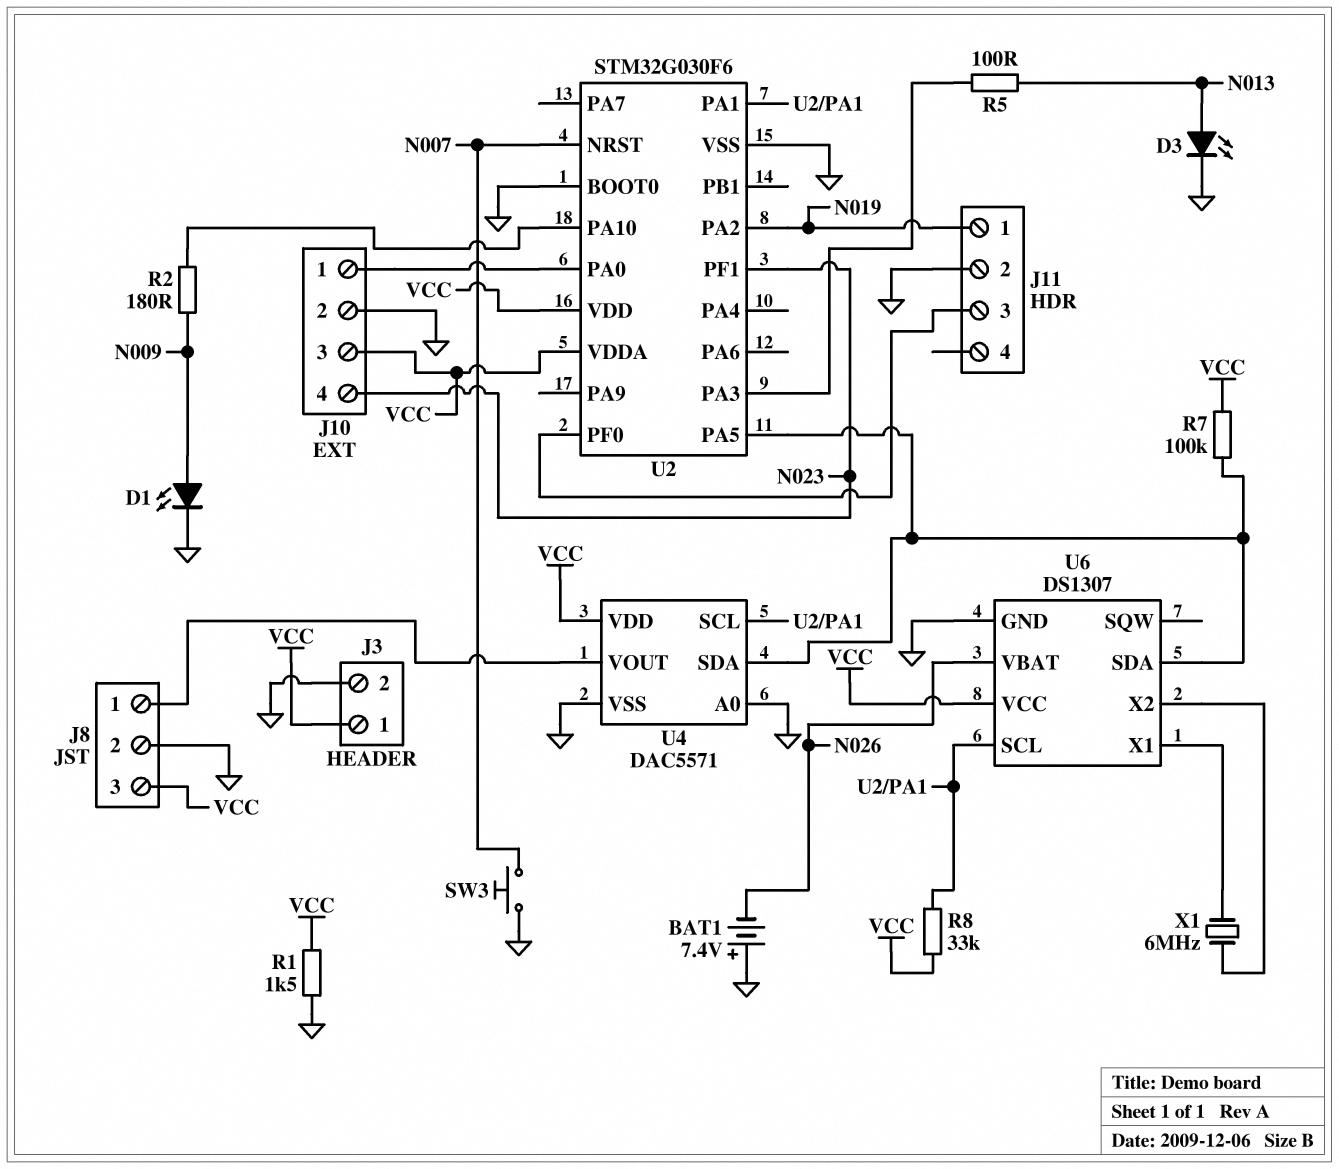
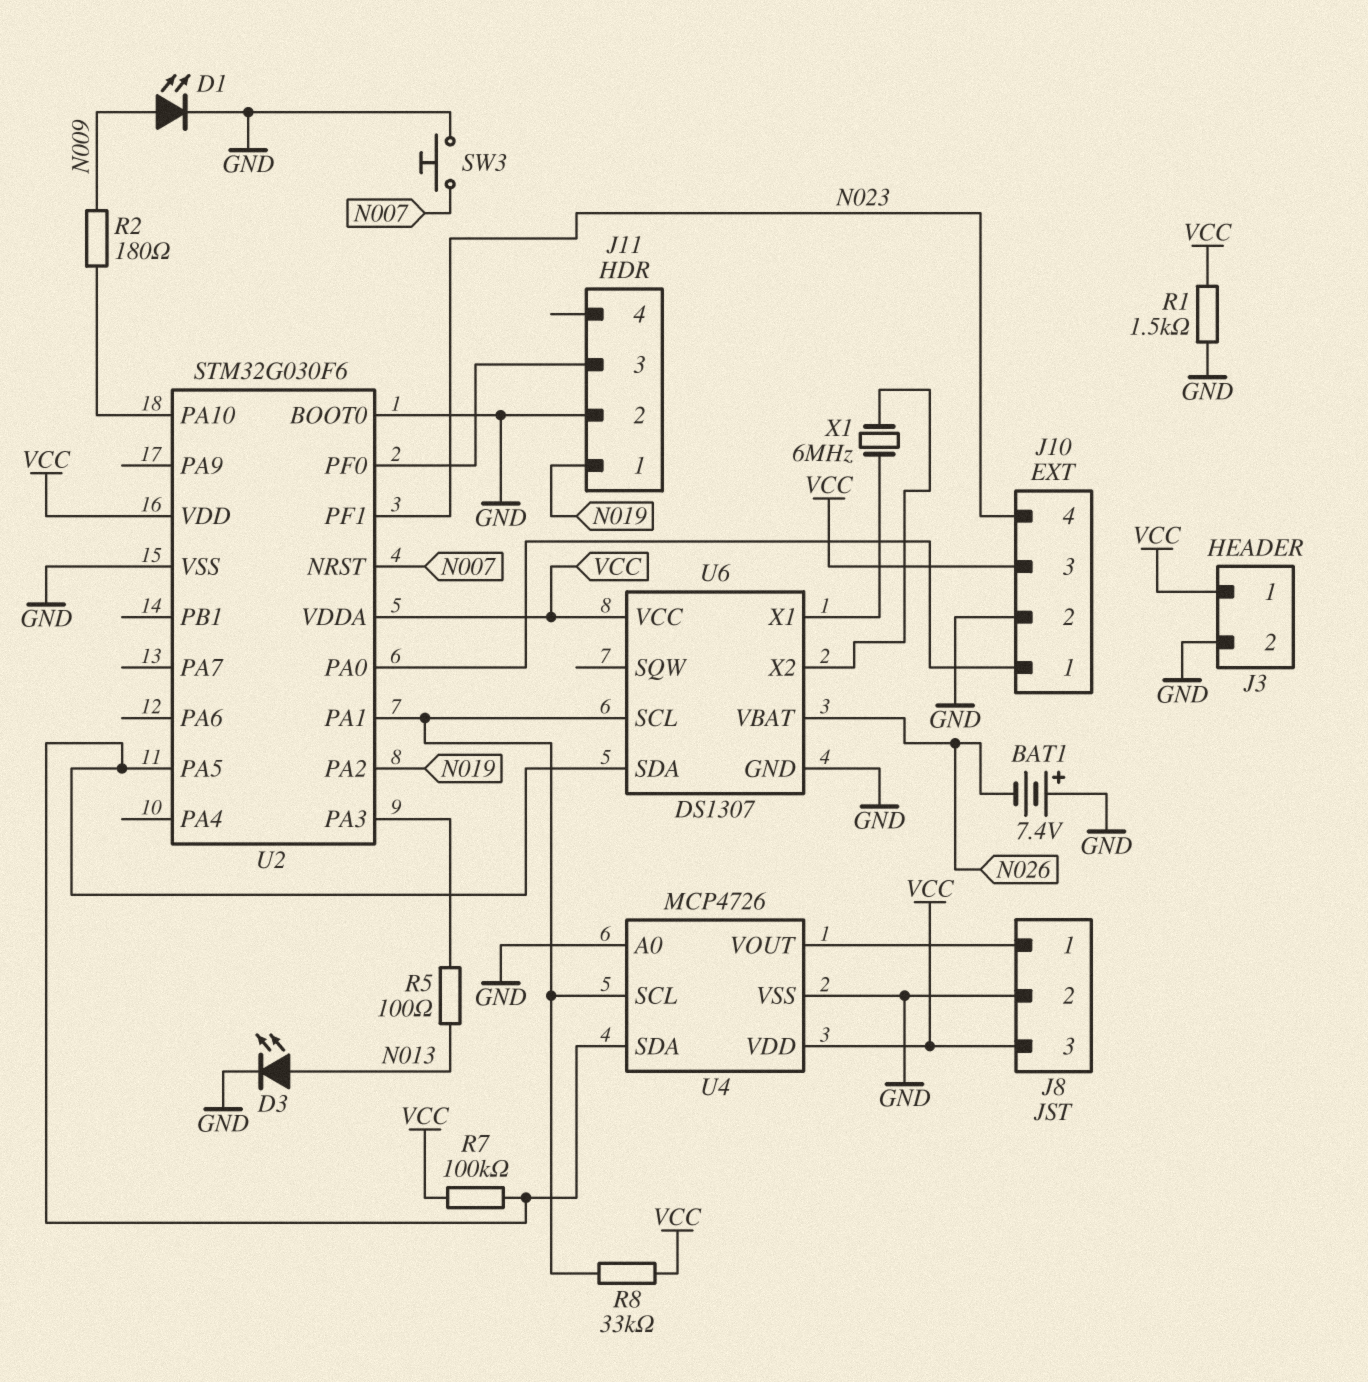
U4: DAC5571 -> MCP4726

